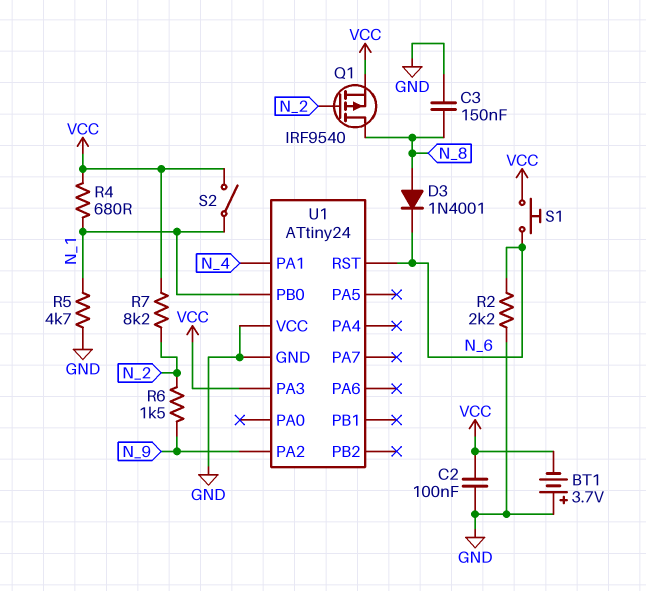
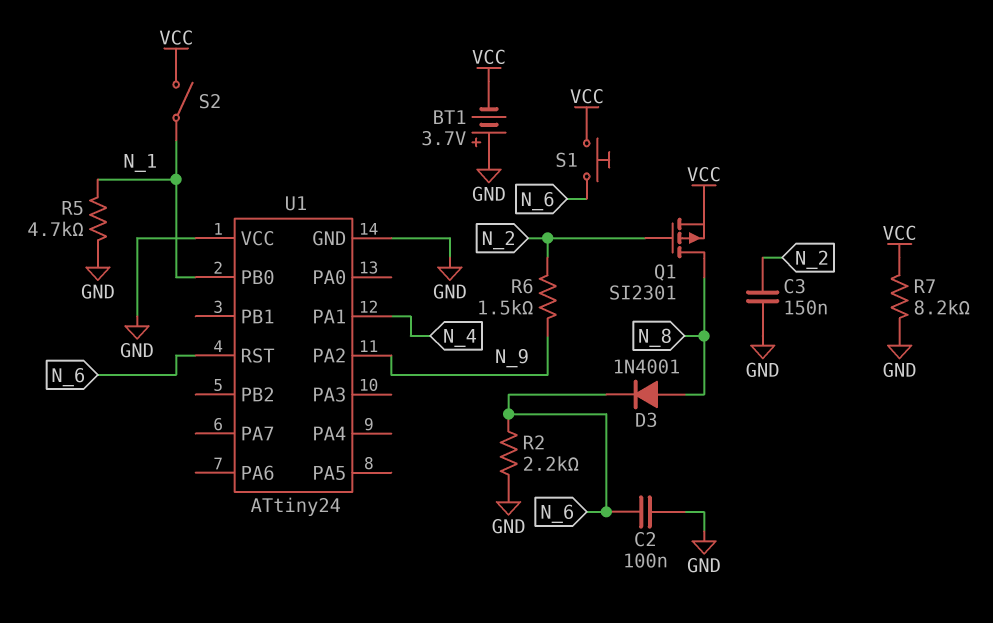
C2: 100nF (GND, VCC) -> 100nF (GND, N_6)
C3: 150nF (GND, N_8) -> 150nF (GND, N_2)
Q1: PMOS IRF9540 (G N_2, D N_8, S VCC) -> PMOS SI2301 (G N_2, D N_8, S VCC)
R4: 680 (N_1, VCC) -> none
R7: 8.2k (N_2, VCC) -> 8.2k (GND, VCC)
U1 pin PA3: VCC -> none

